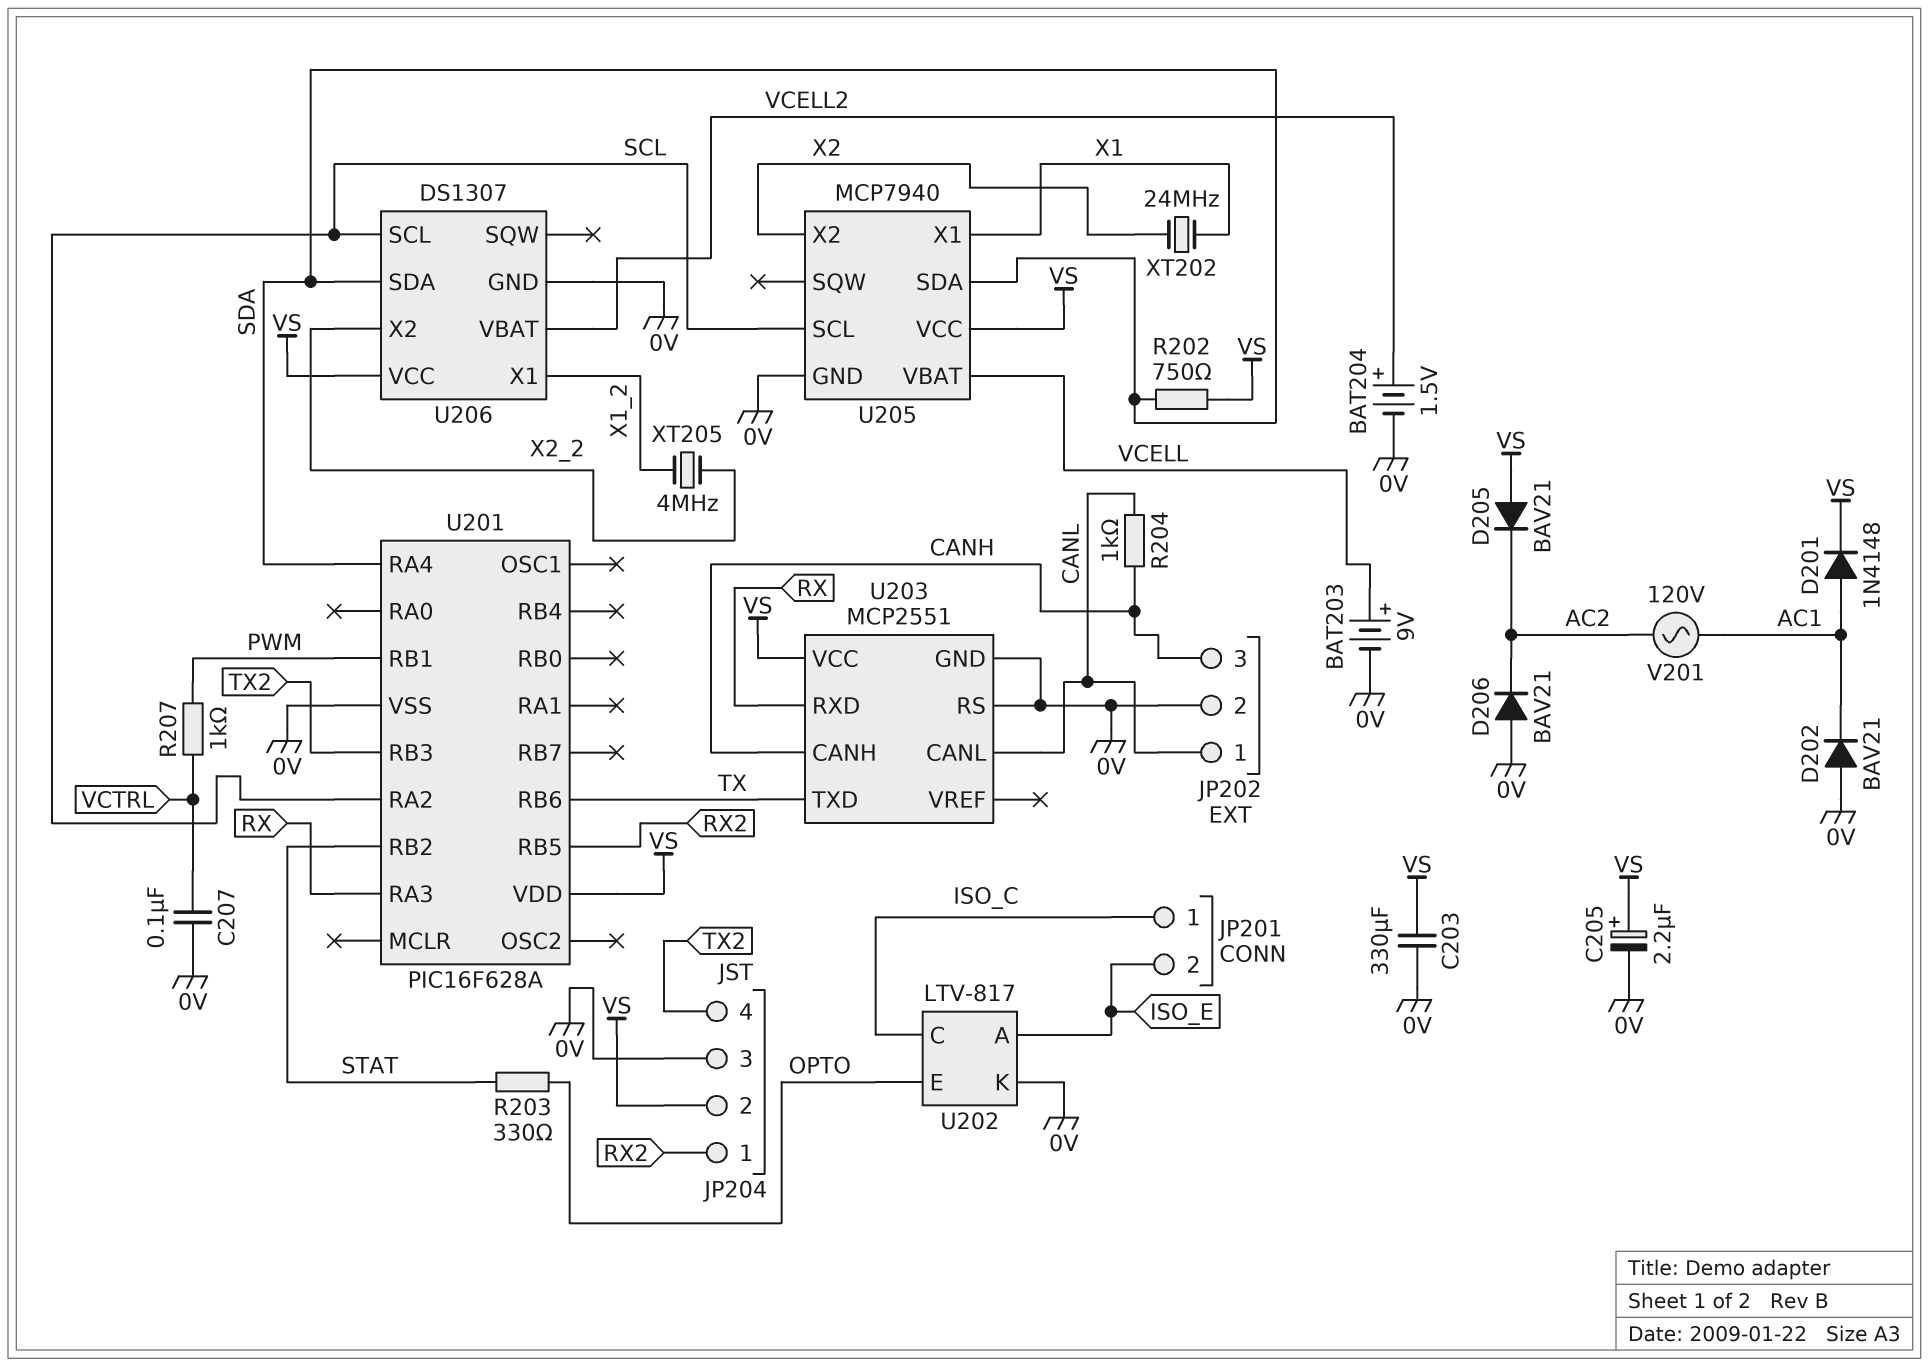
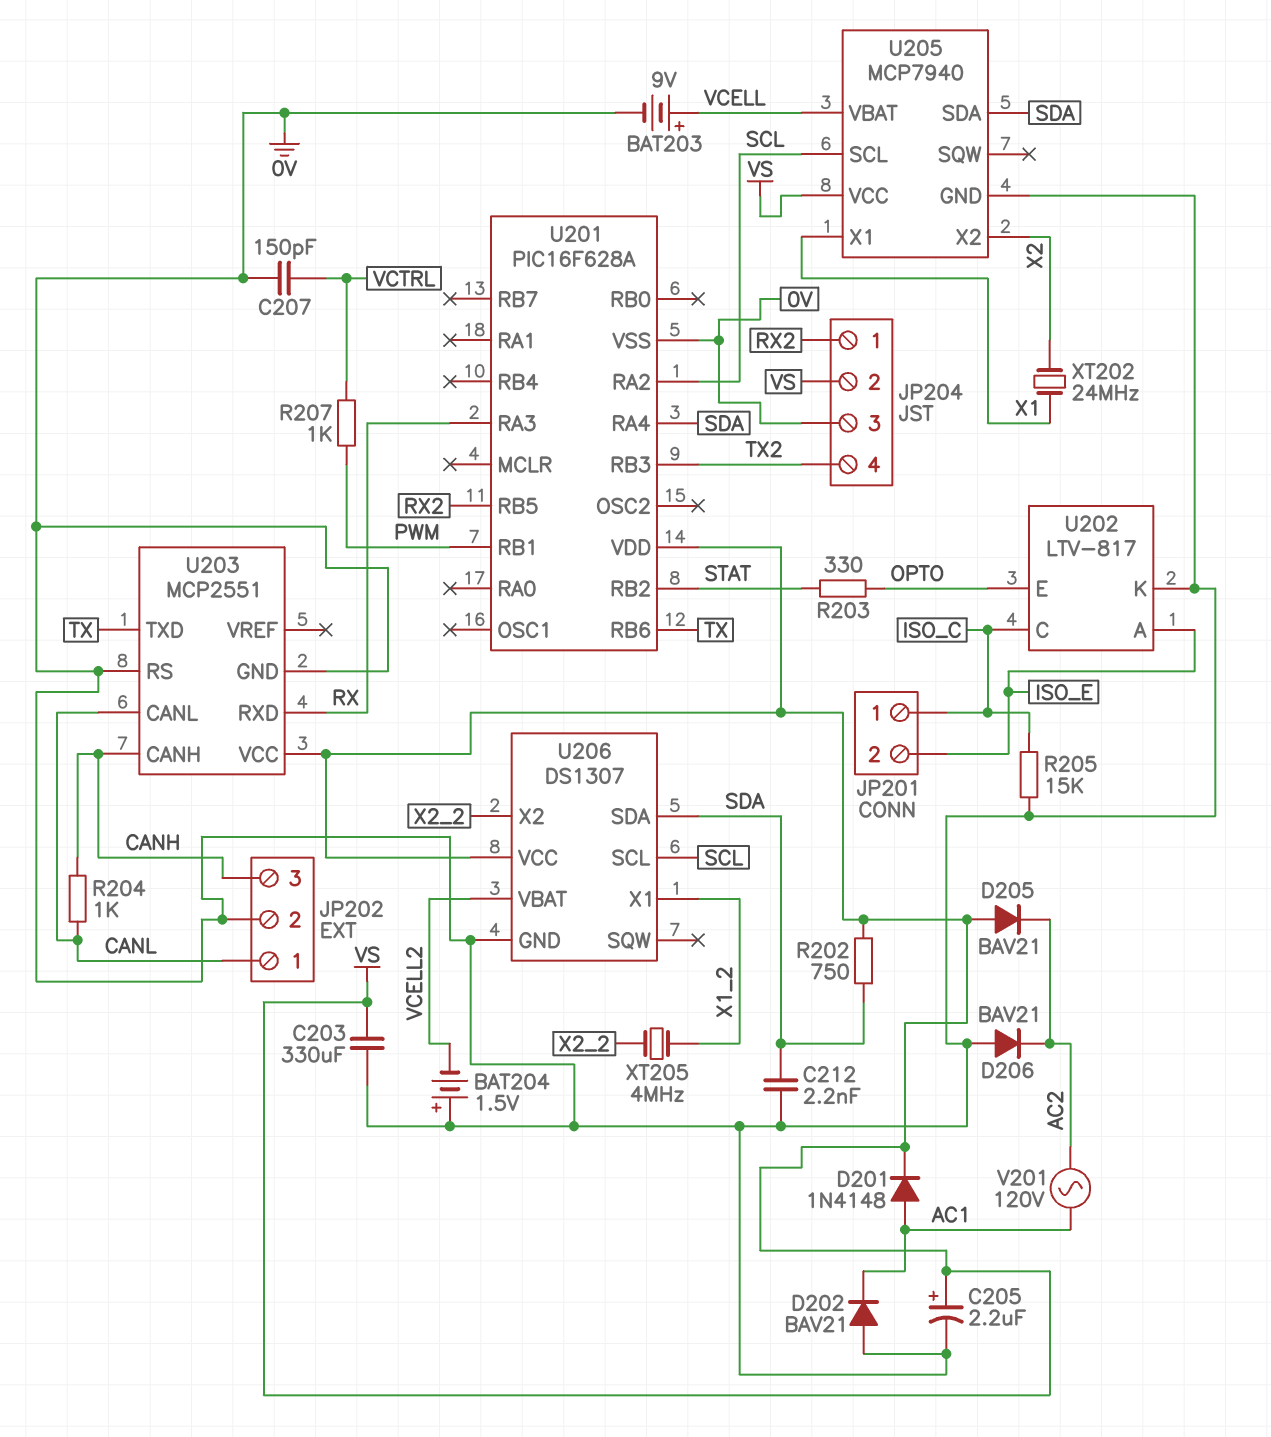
BAT204: 1.5V (plus VCELL2, minus 0V) -> 1.5V (plus 0V, minus VCELL2)
C207: 100nF (0V, VCTRL) -> 150pF (0V, VCTRL)
C212: none -> 2.2nF (0V, SDA)
R205: none -> 15k (0V, ISO_C)

